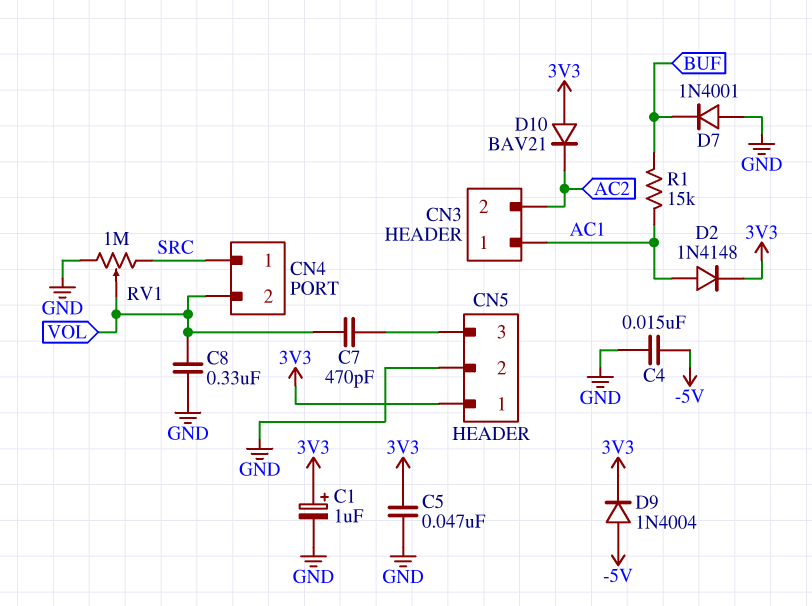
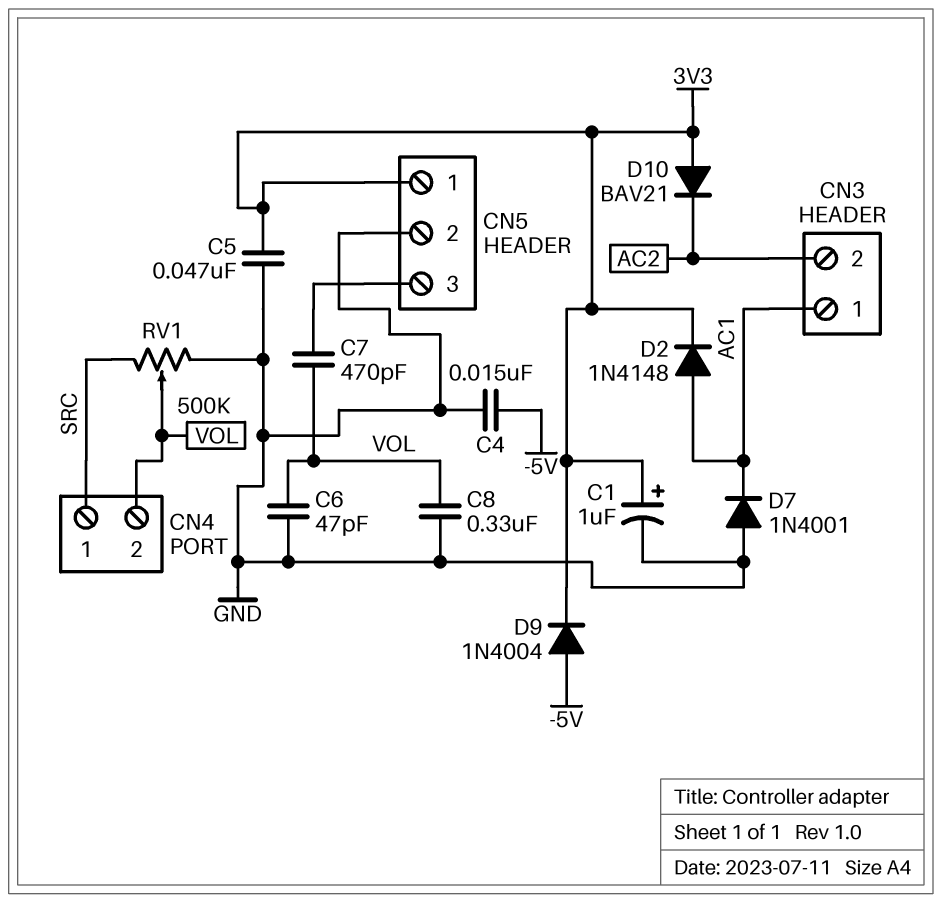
C6: none -> 47pF (GND, VOL)
D7: diode 1N4001 (A GND, K BUF) -> diode 1N4001 (A GND, K AC1)
R1: 15k (AC1, BUF) -> none
RV1: 1M (GND, SRC, wiper VOL) -> 500k (GND, SRC, wiper VOL)

